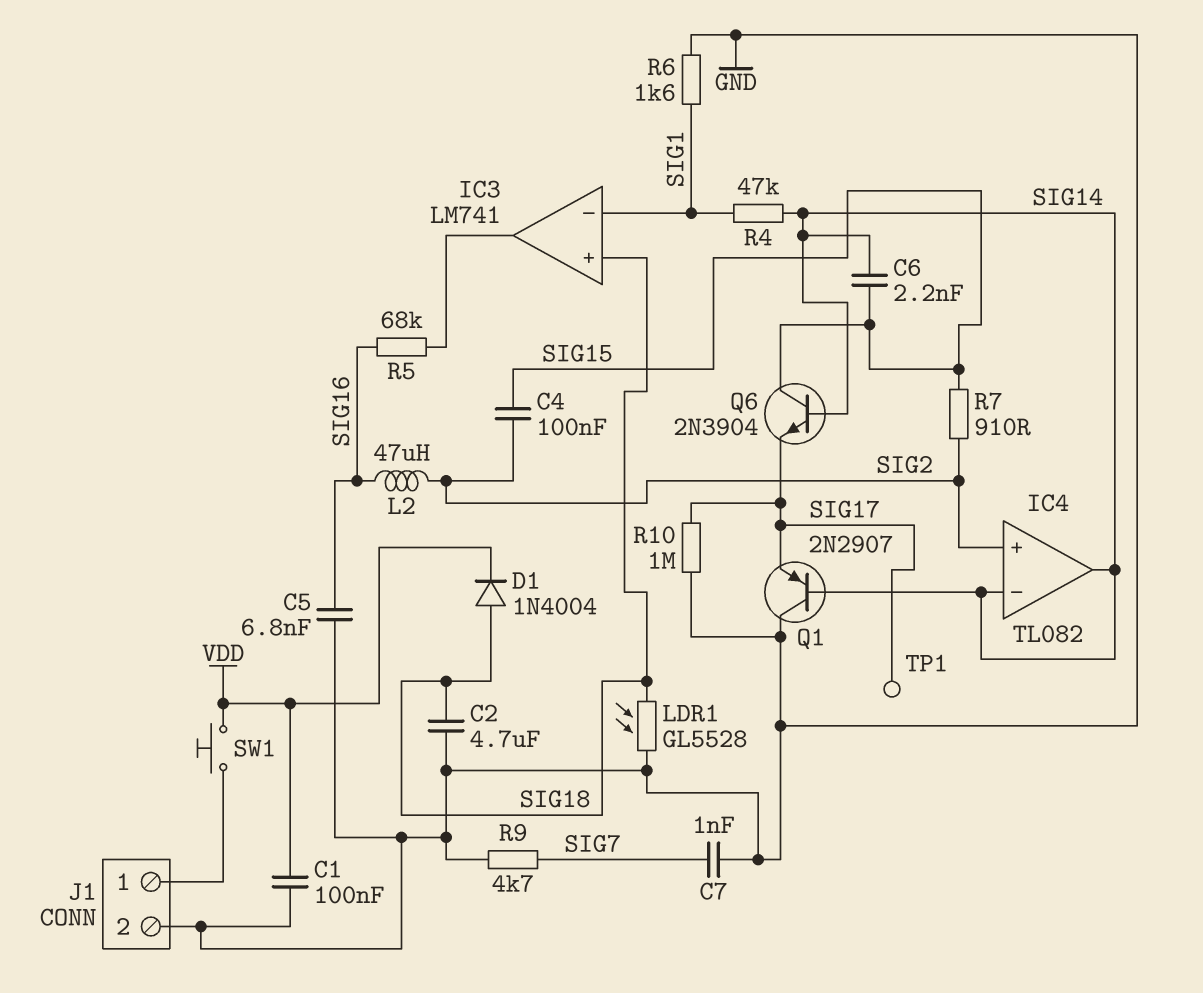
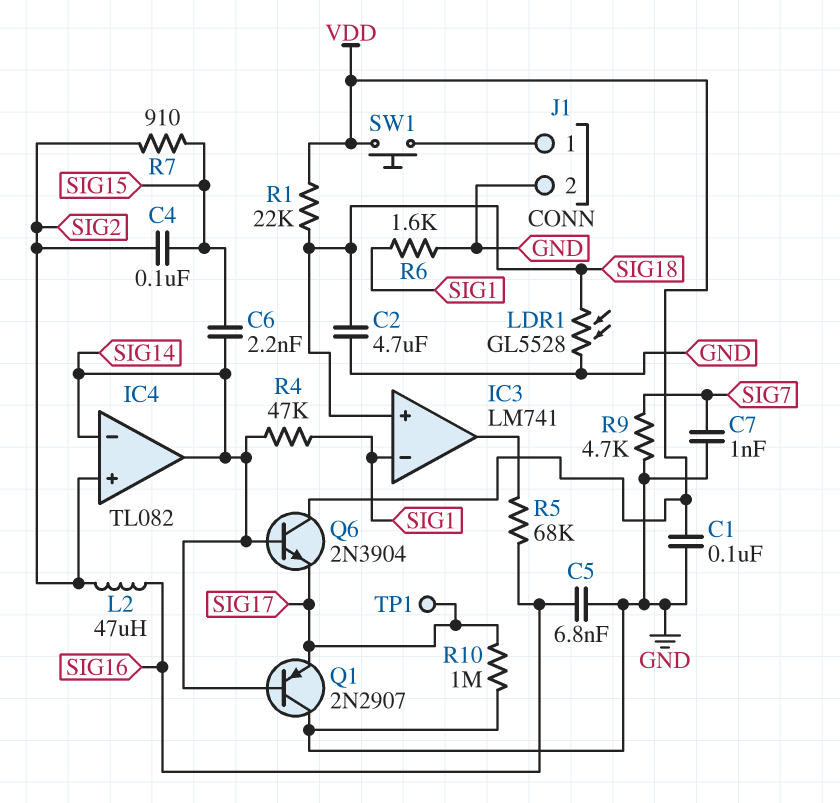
D1: diode 1N4004 (A SIG18, K VDD) -> none
Q6: NPN 2N3904 (B SIG14, C SIG15, E SIG17) -> NPN 2N3904 (B SIG14, C VDD, E SIG17)
R1: none -> 22k (SIG18, VDD)

